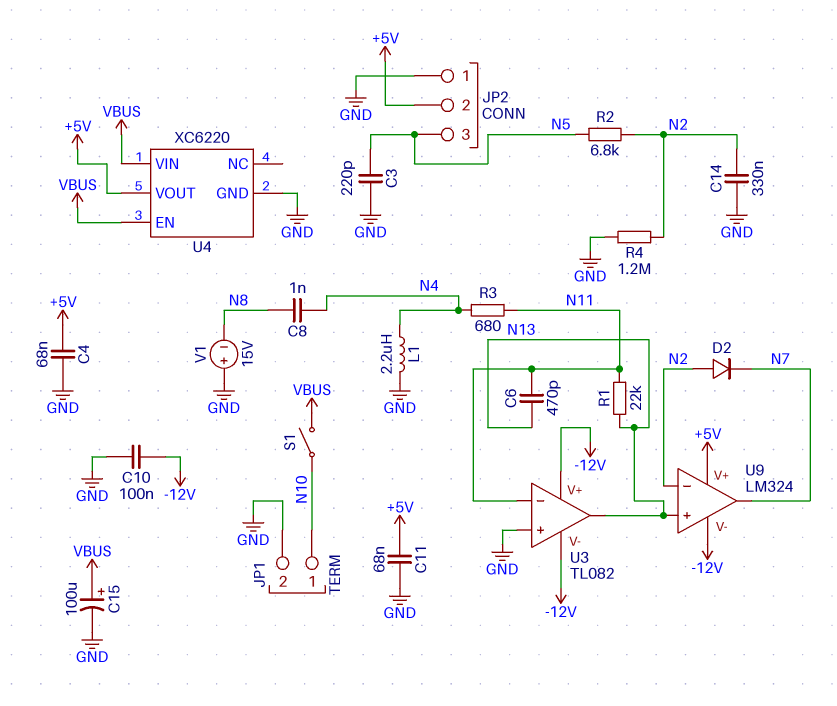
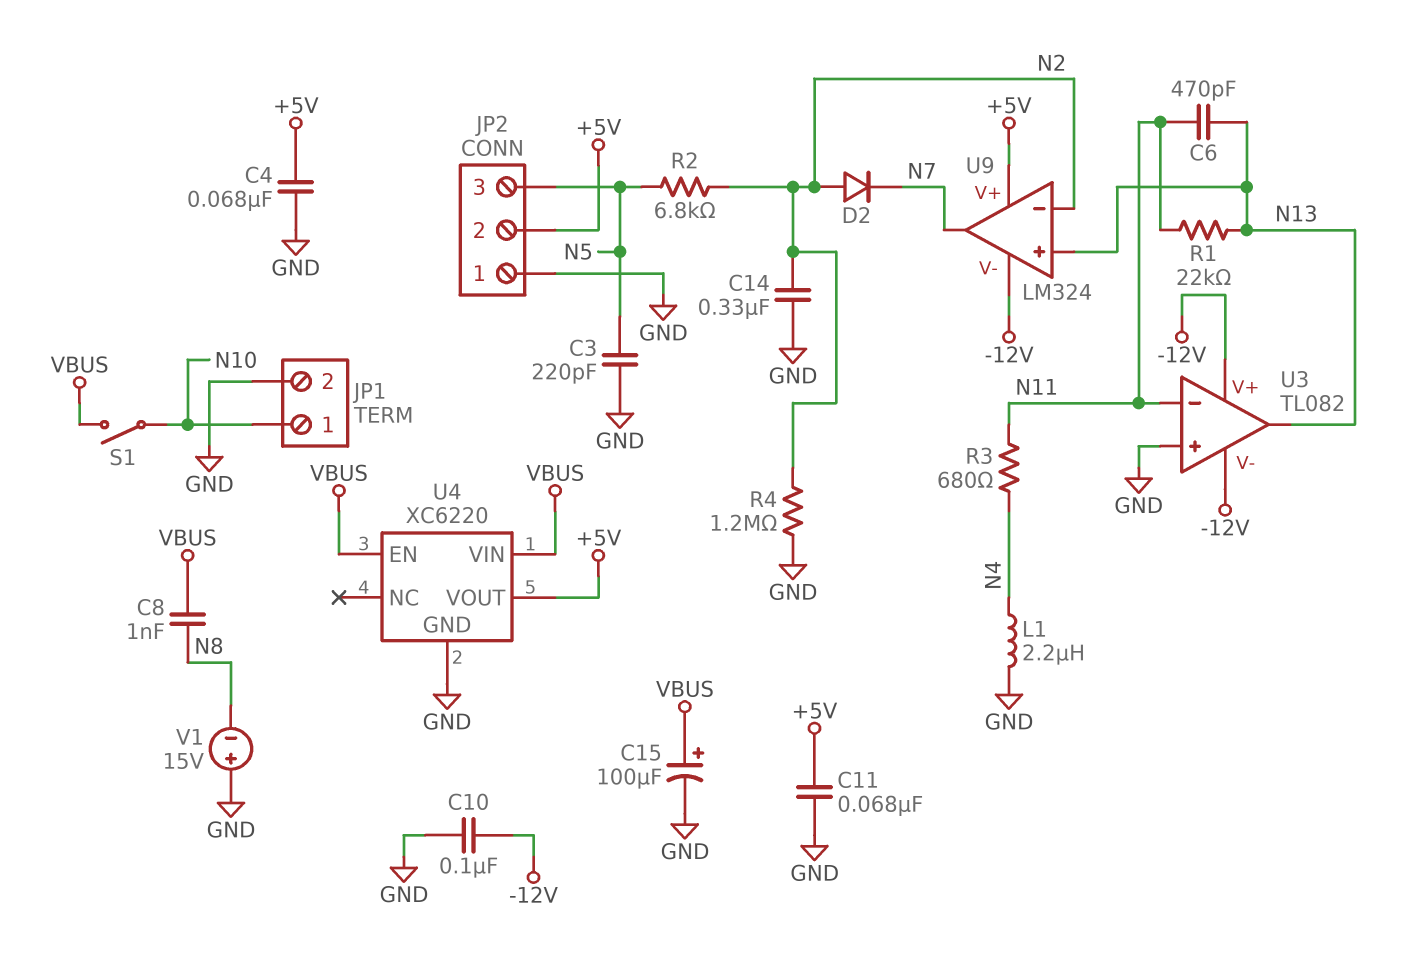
C8: 1nF (N4, N8) -> 1nF (N8, VBUS)

